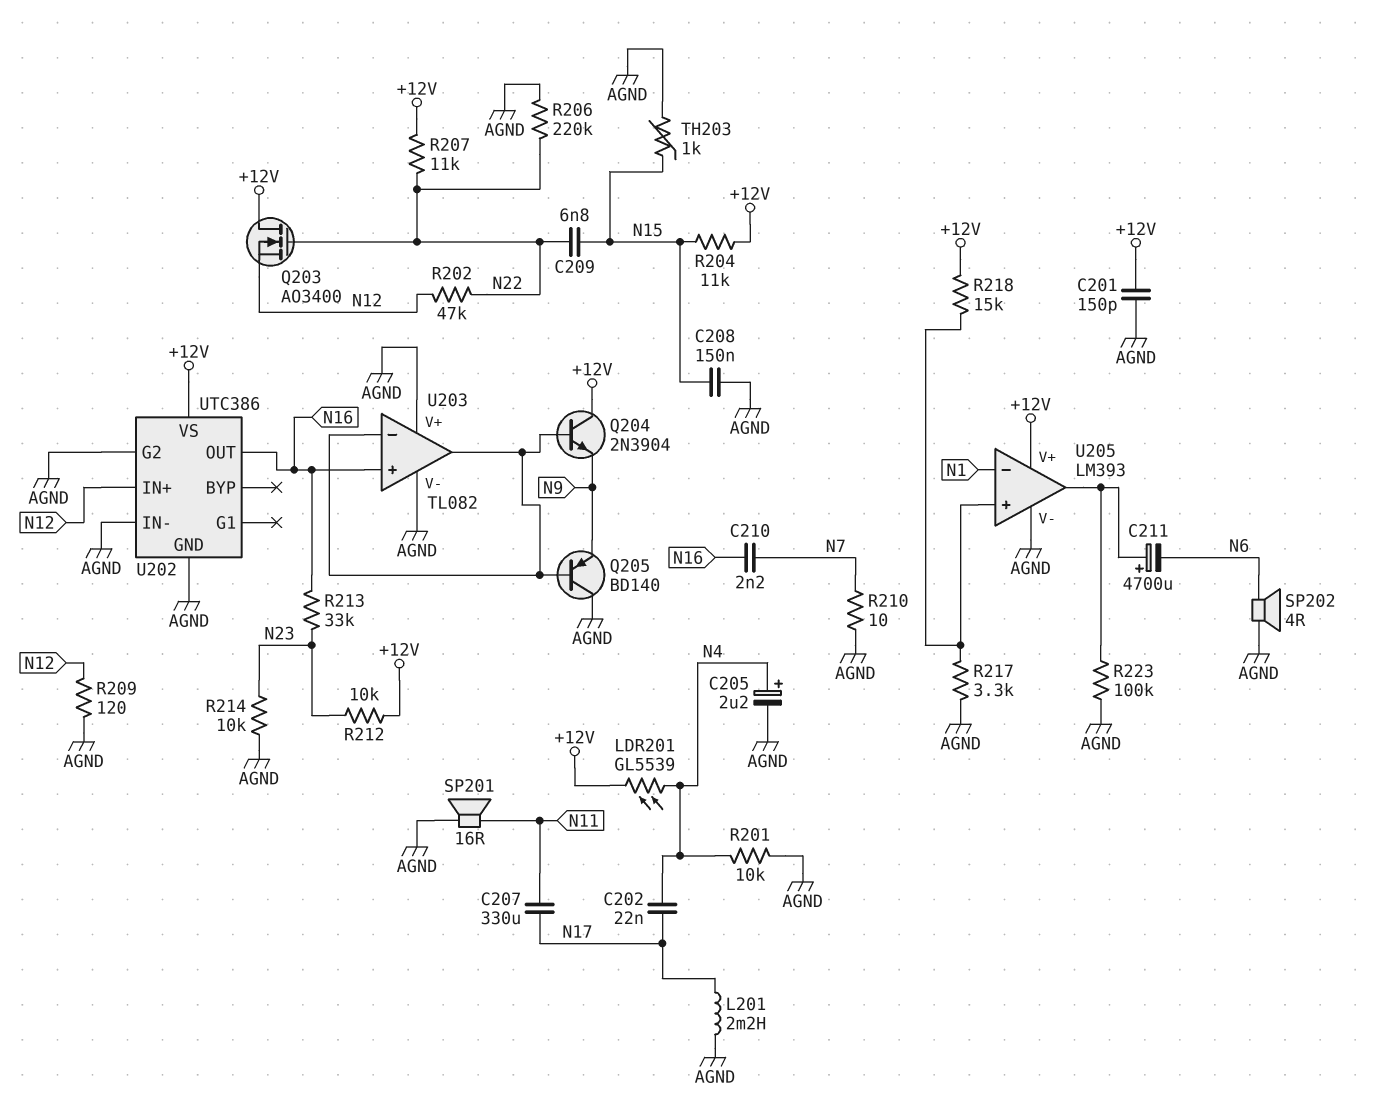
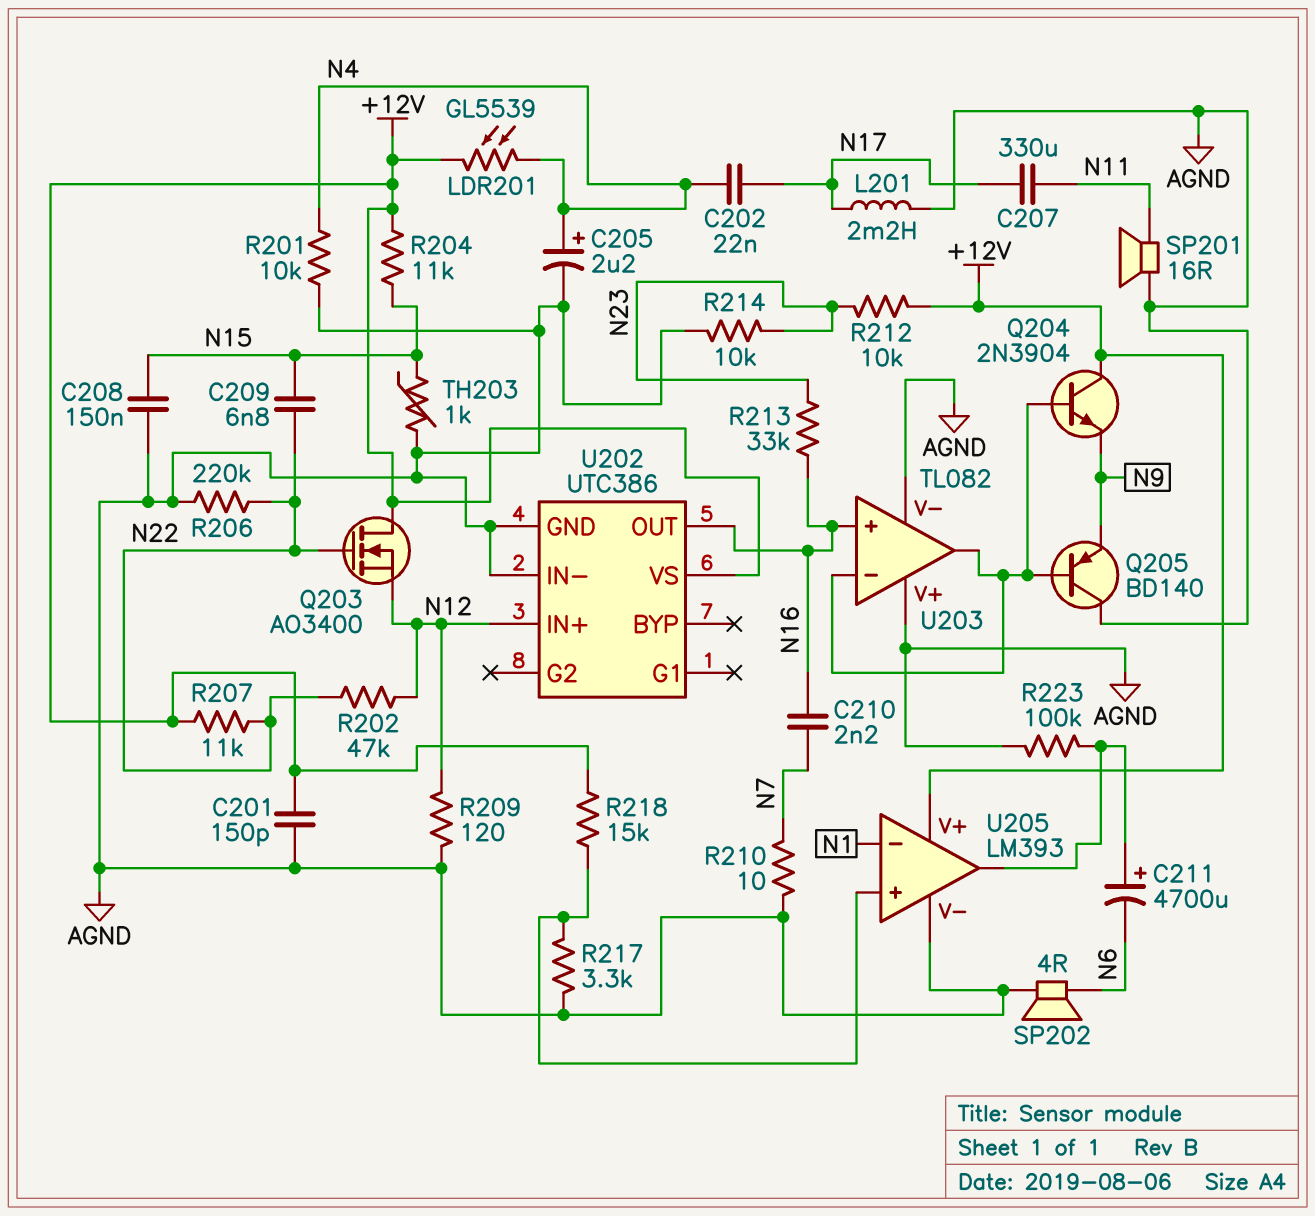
U202 pin G2: AGND -> none

